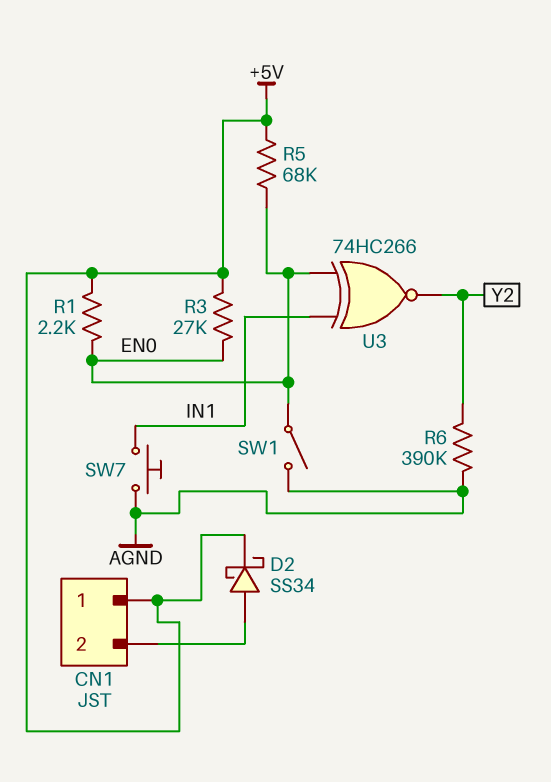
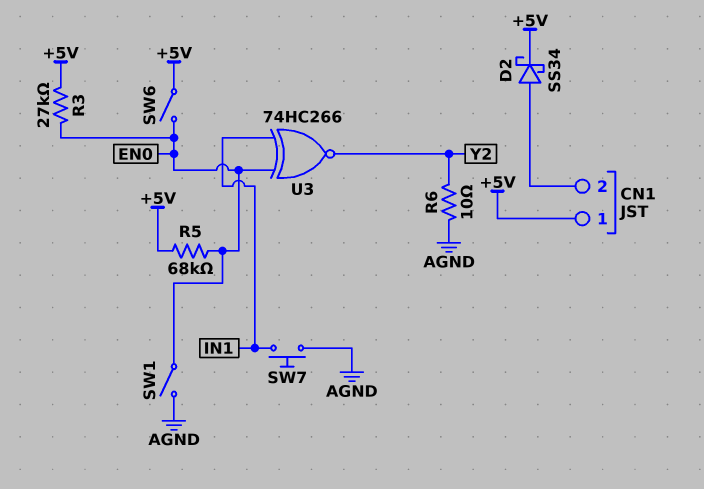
R1: 2.2k (+5V, EN0) -> none
R6: 390k (AGND, Y2) -> 10 (AGND, Y2)
SW6: none -> switch (+5V, EN0)

